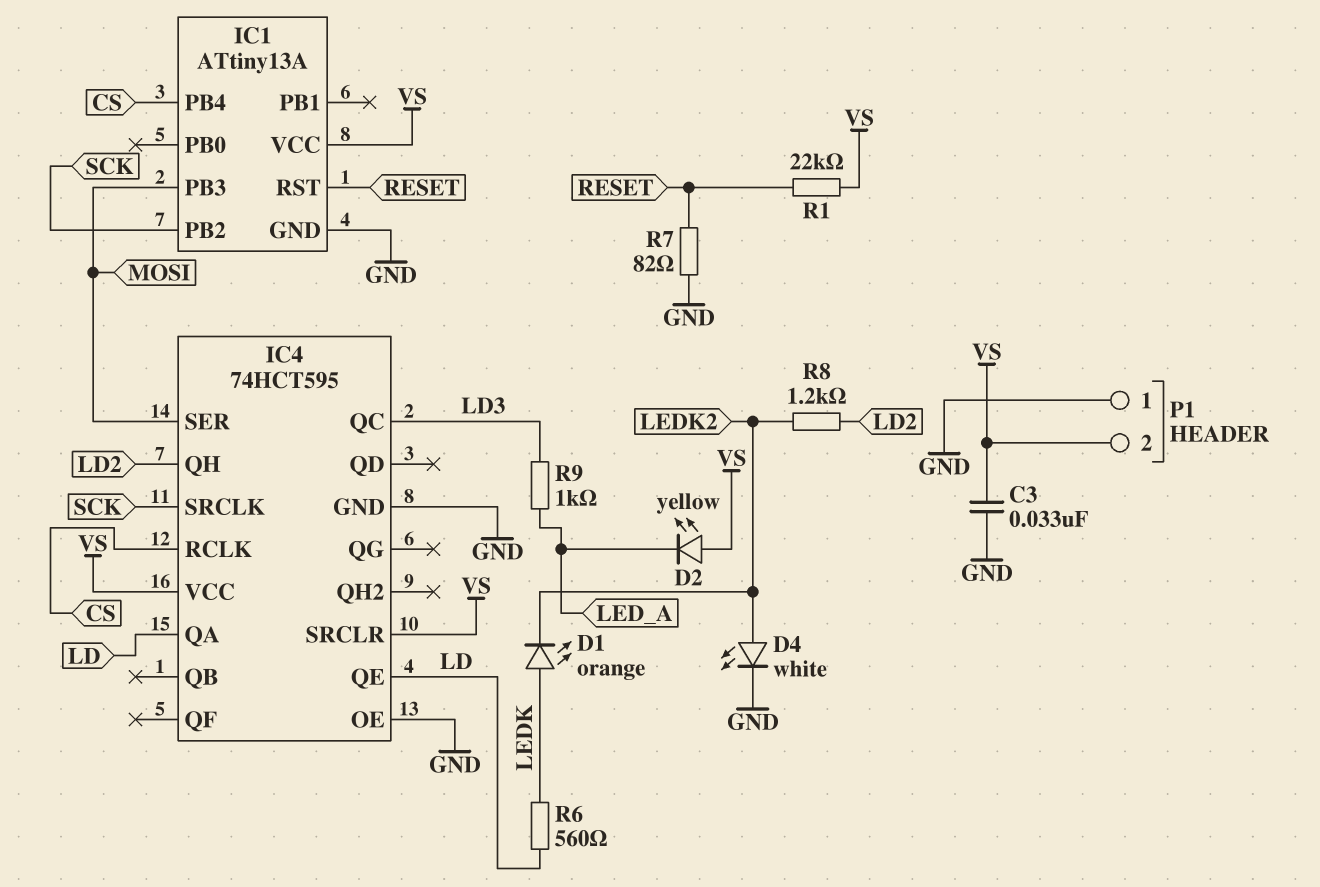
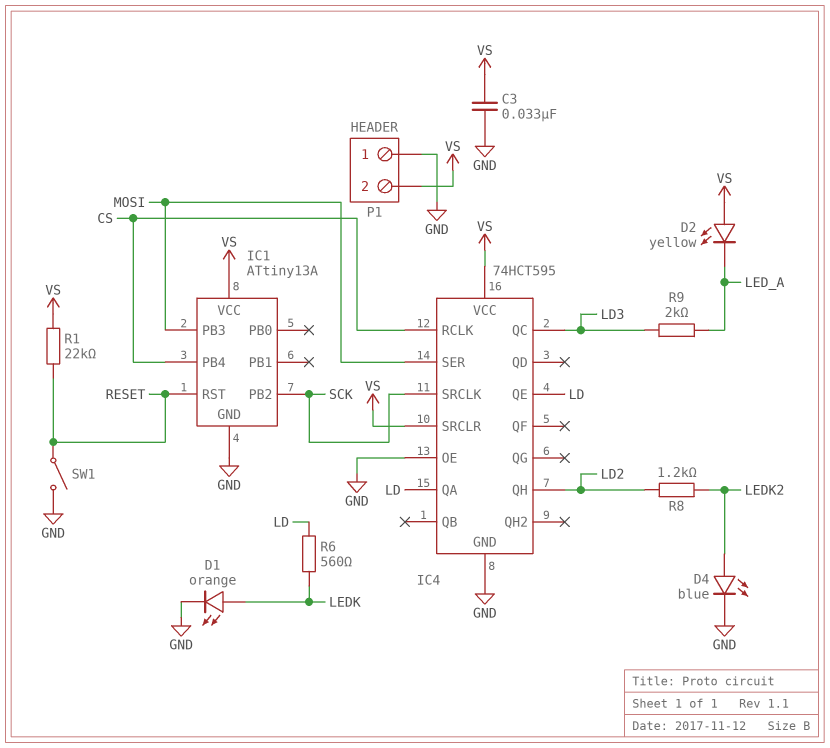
D1: LED orange (A LEDK, K LEDK2) -> LED orange (A LEDK, K GND)
D4: LED white (A LEDK2, K GND) -> LED blue (A LEDK2, K GND)
R7: 82 (GND, RESET) -> none
R9: 1k (LD3, LED_A) -> 2k (LD3, LED_A)
SW1: none -> switch (GND, RESET)

